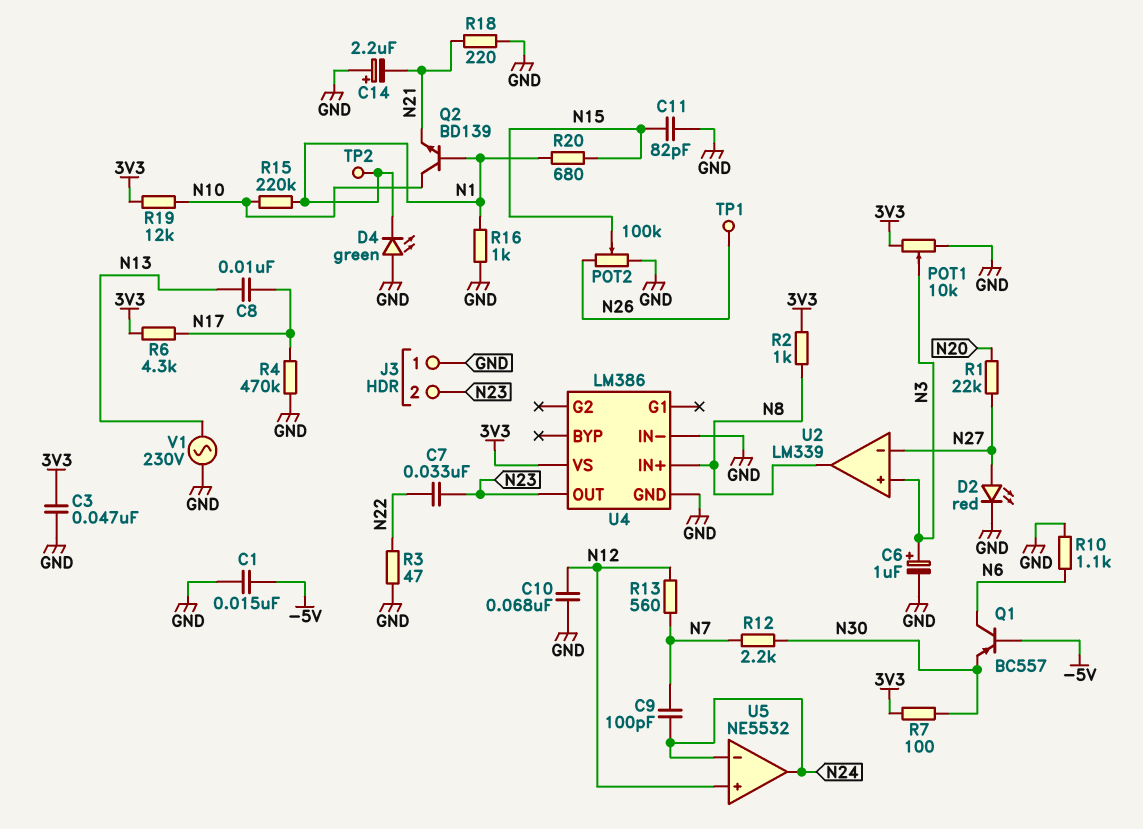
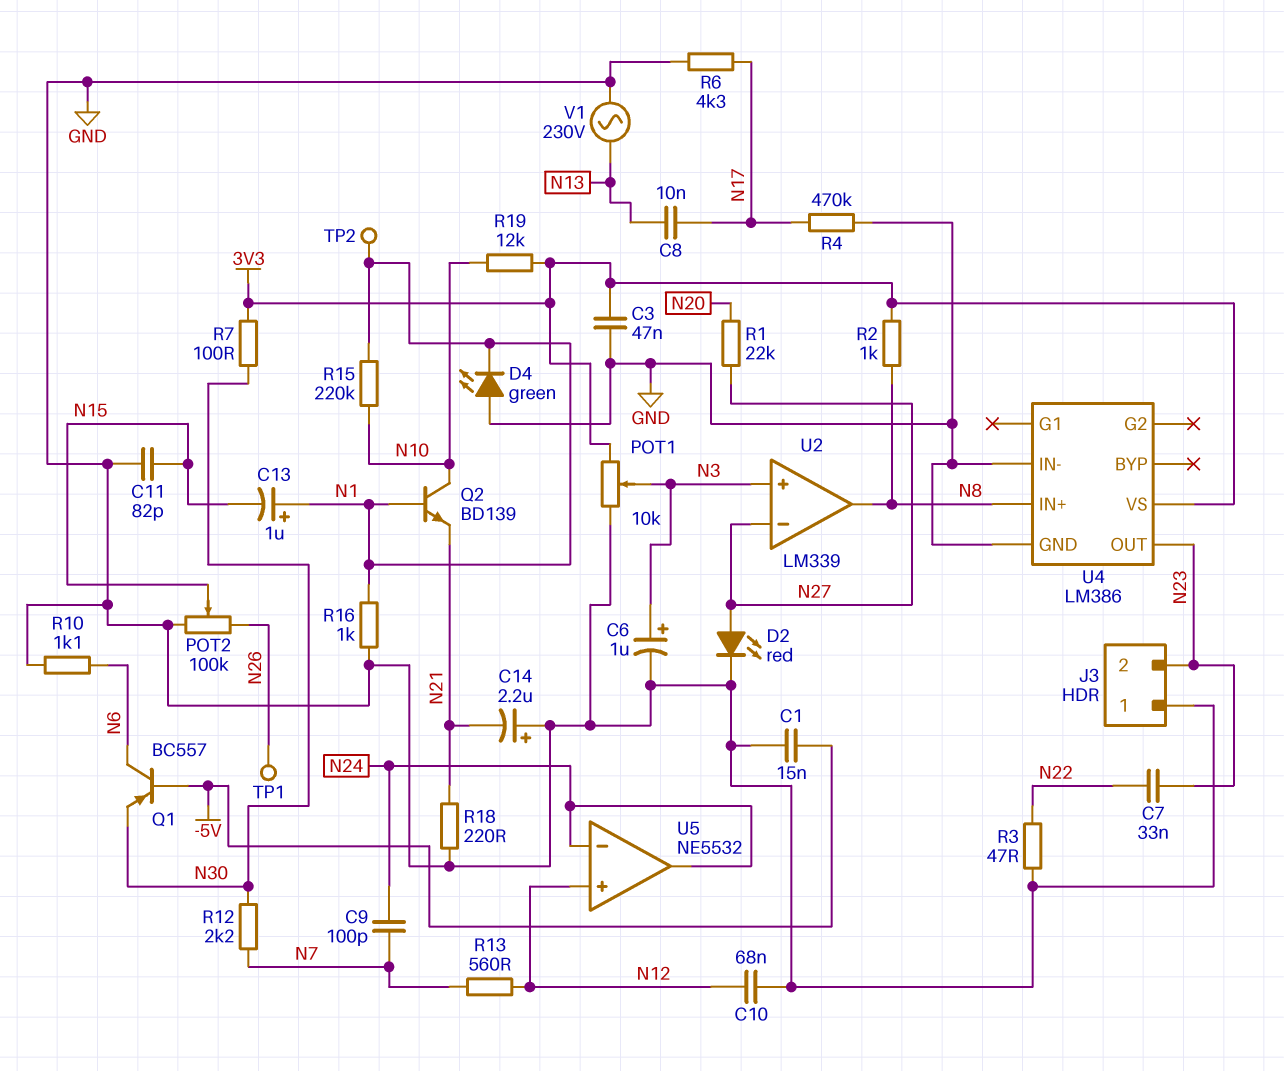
C13: none -> 1uF (plus N1, minus N15)
R6: 4.3k (3V3, N17) -> 4.3k (GND, N17)
R20: 680 (N1, N15) -> none

